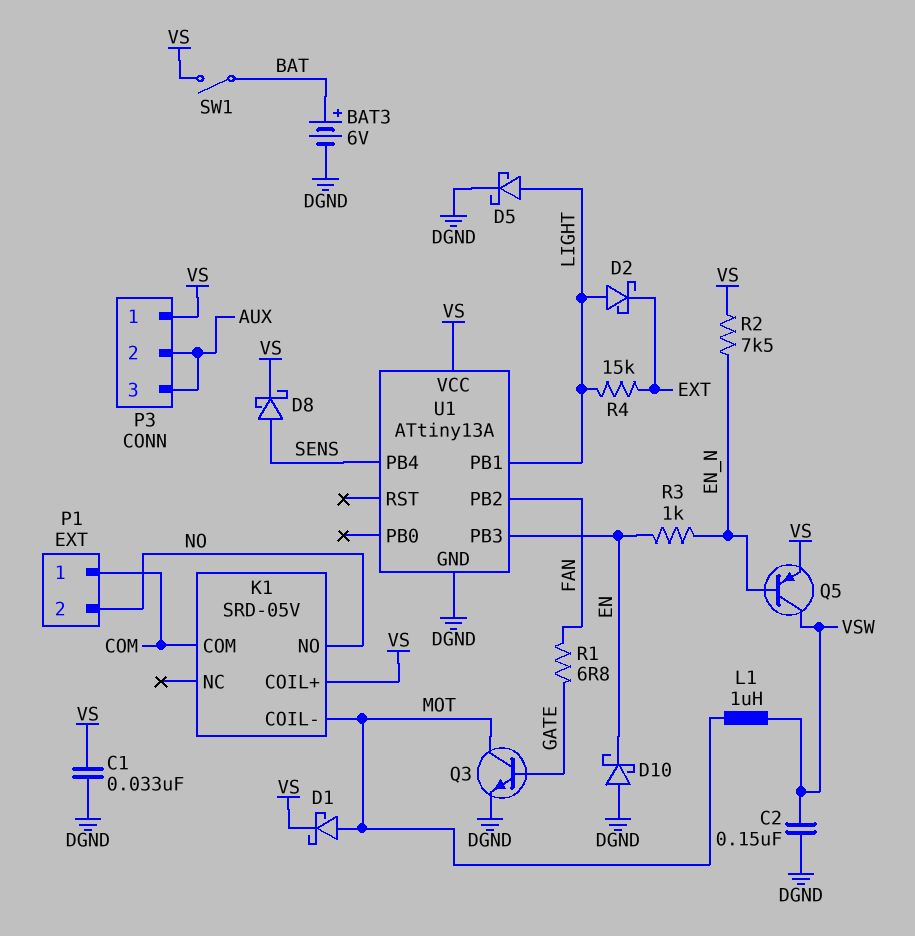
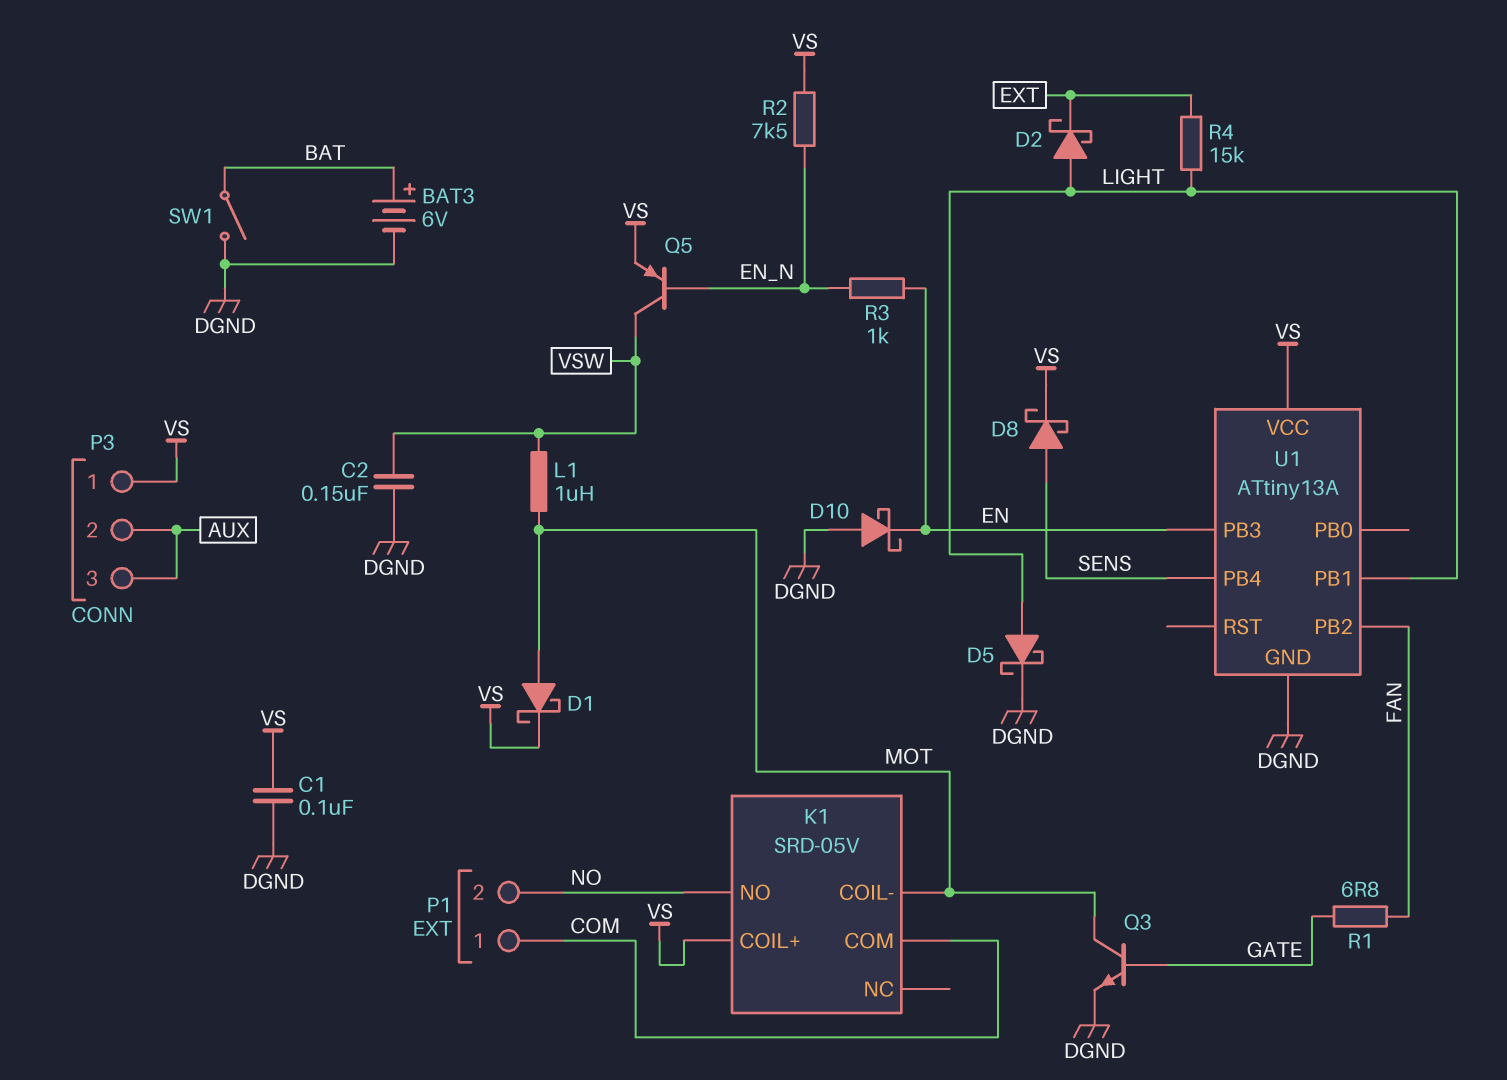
C1: 33nF (DGND, VS) -> 100nF (DGND, VS)
SW1: switch (BAT, VS) -> switch (BAT, DGND)

